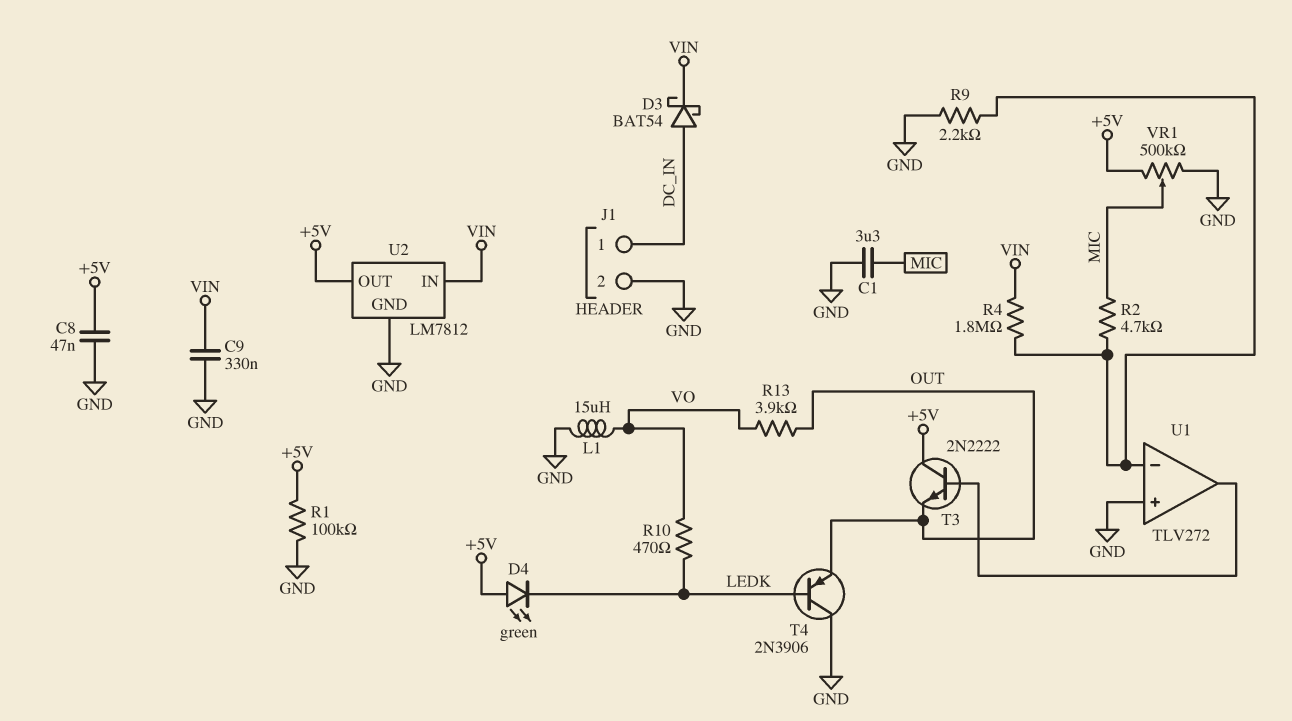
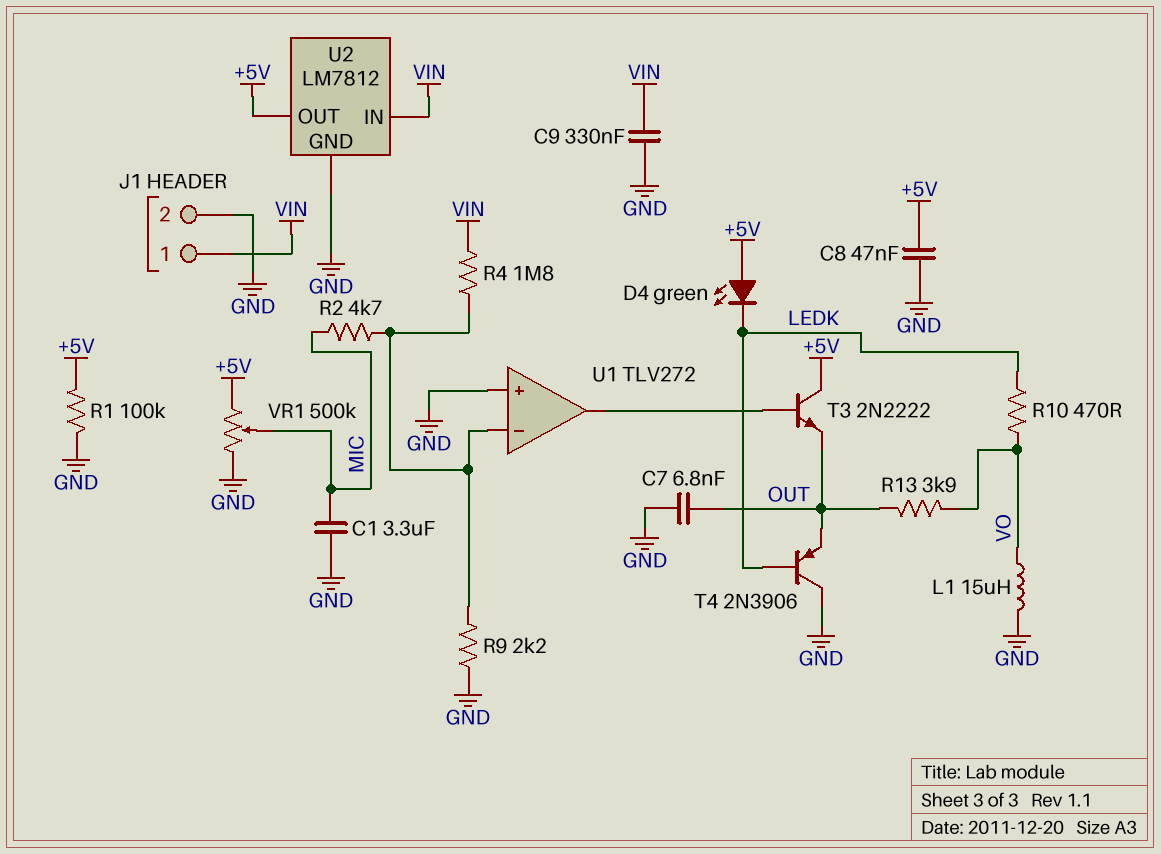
C7: none -> 6.8nF (GND, OUT)
D3: schottky BAT54 (A DC_IN, K VIN) -> none
J1 pin 1: DC_IN -> VIN

